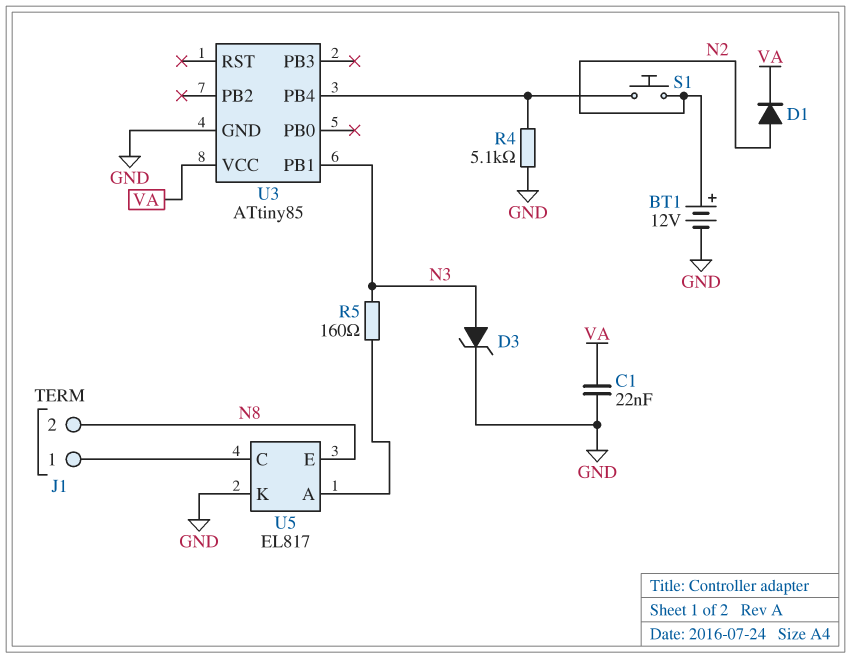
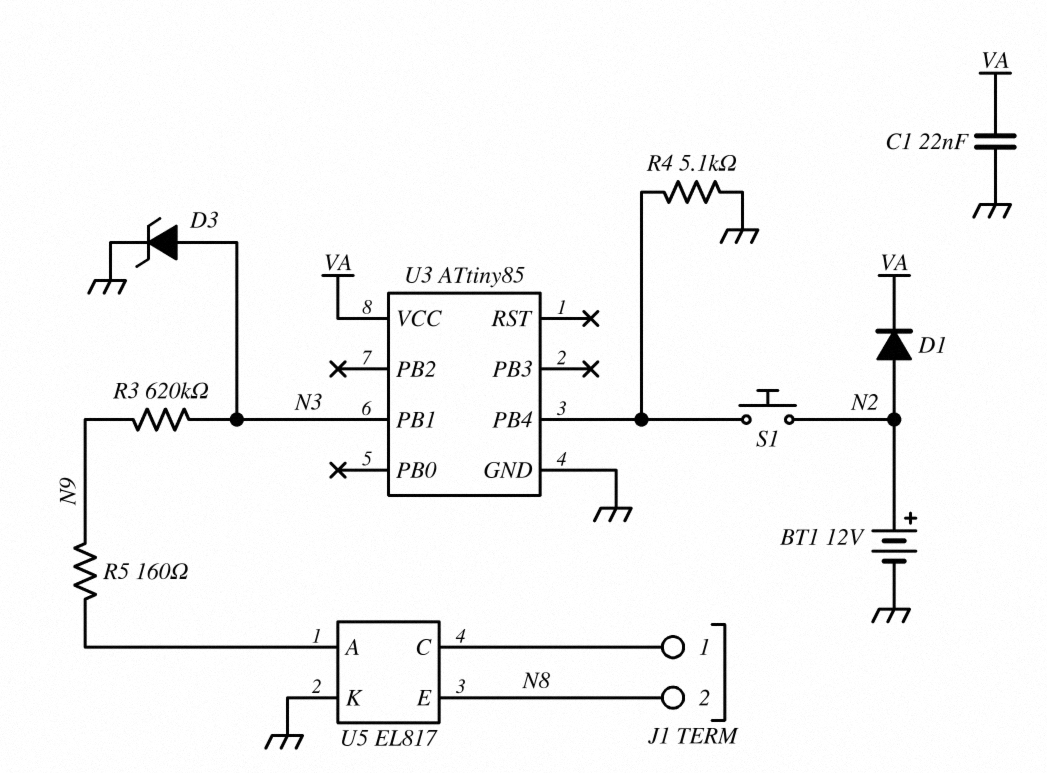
R3: none -> 620k (N3, N9)
R5: 160 (N3, U5/A) -> 160 (N9, U5/A)

